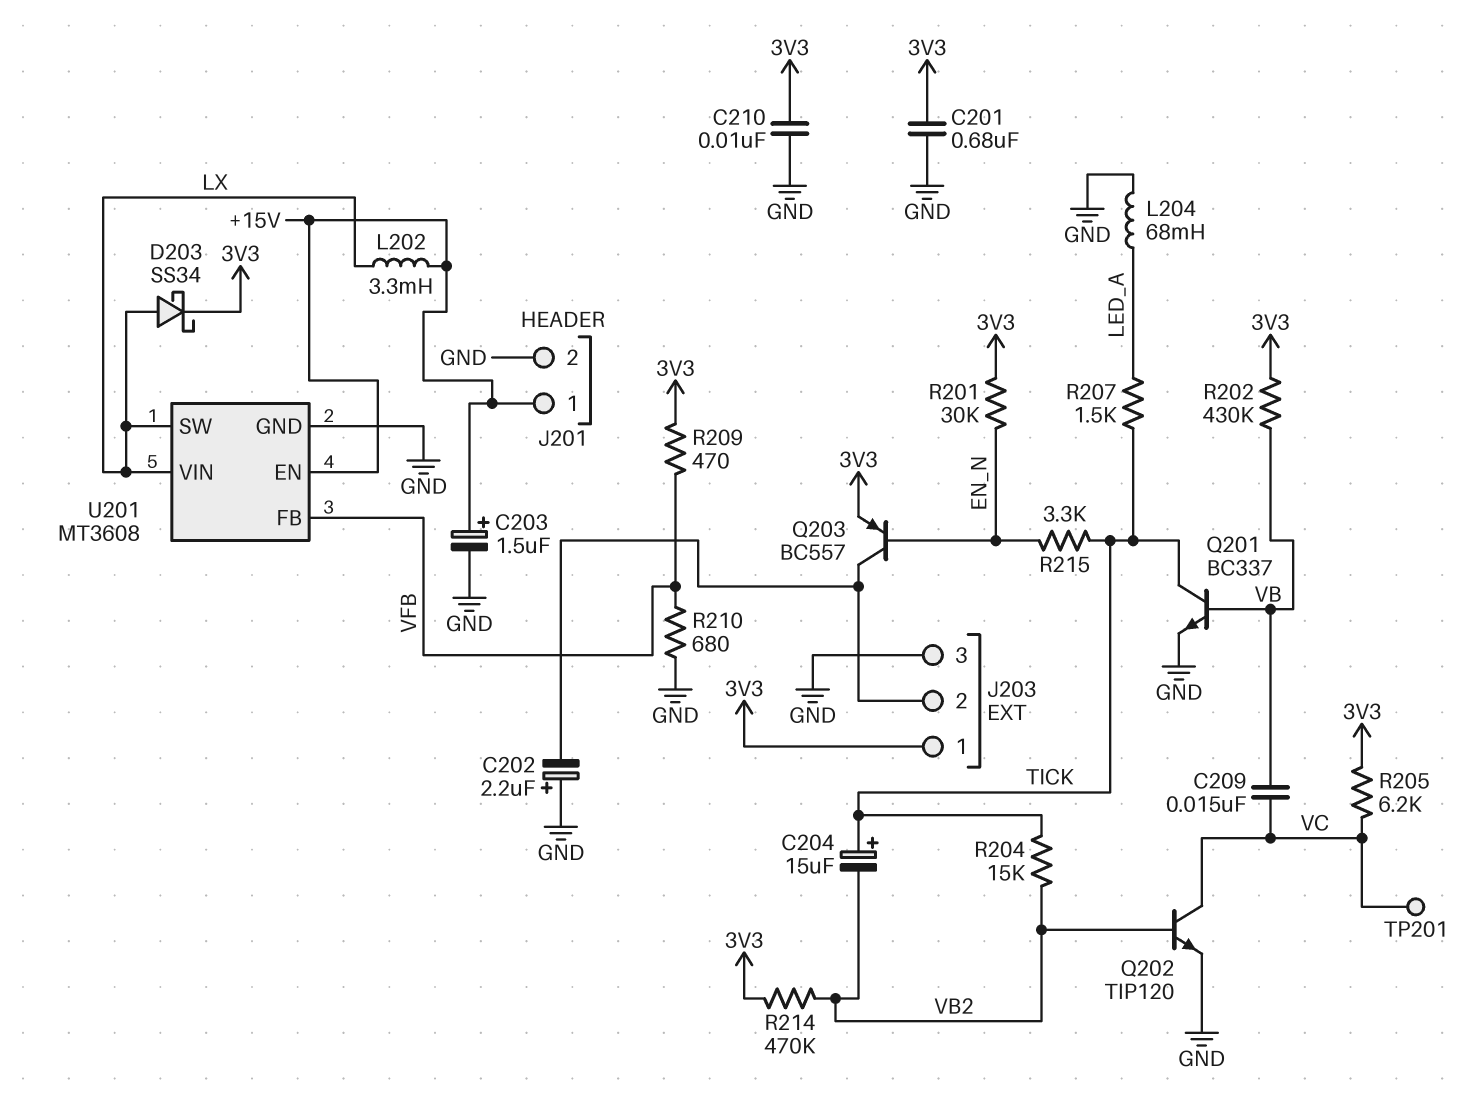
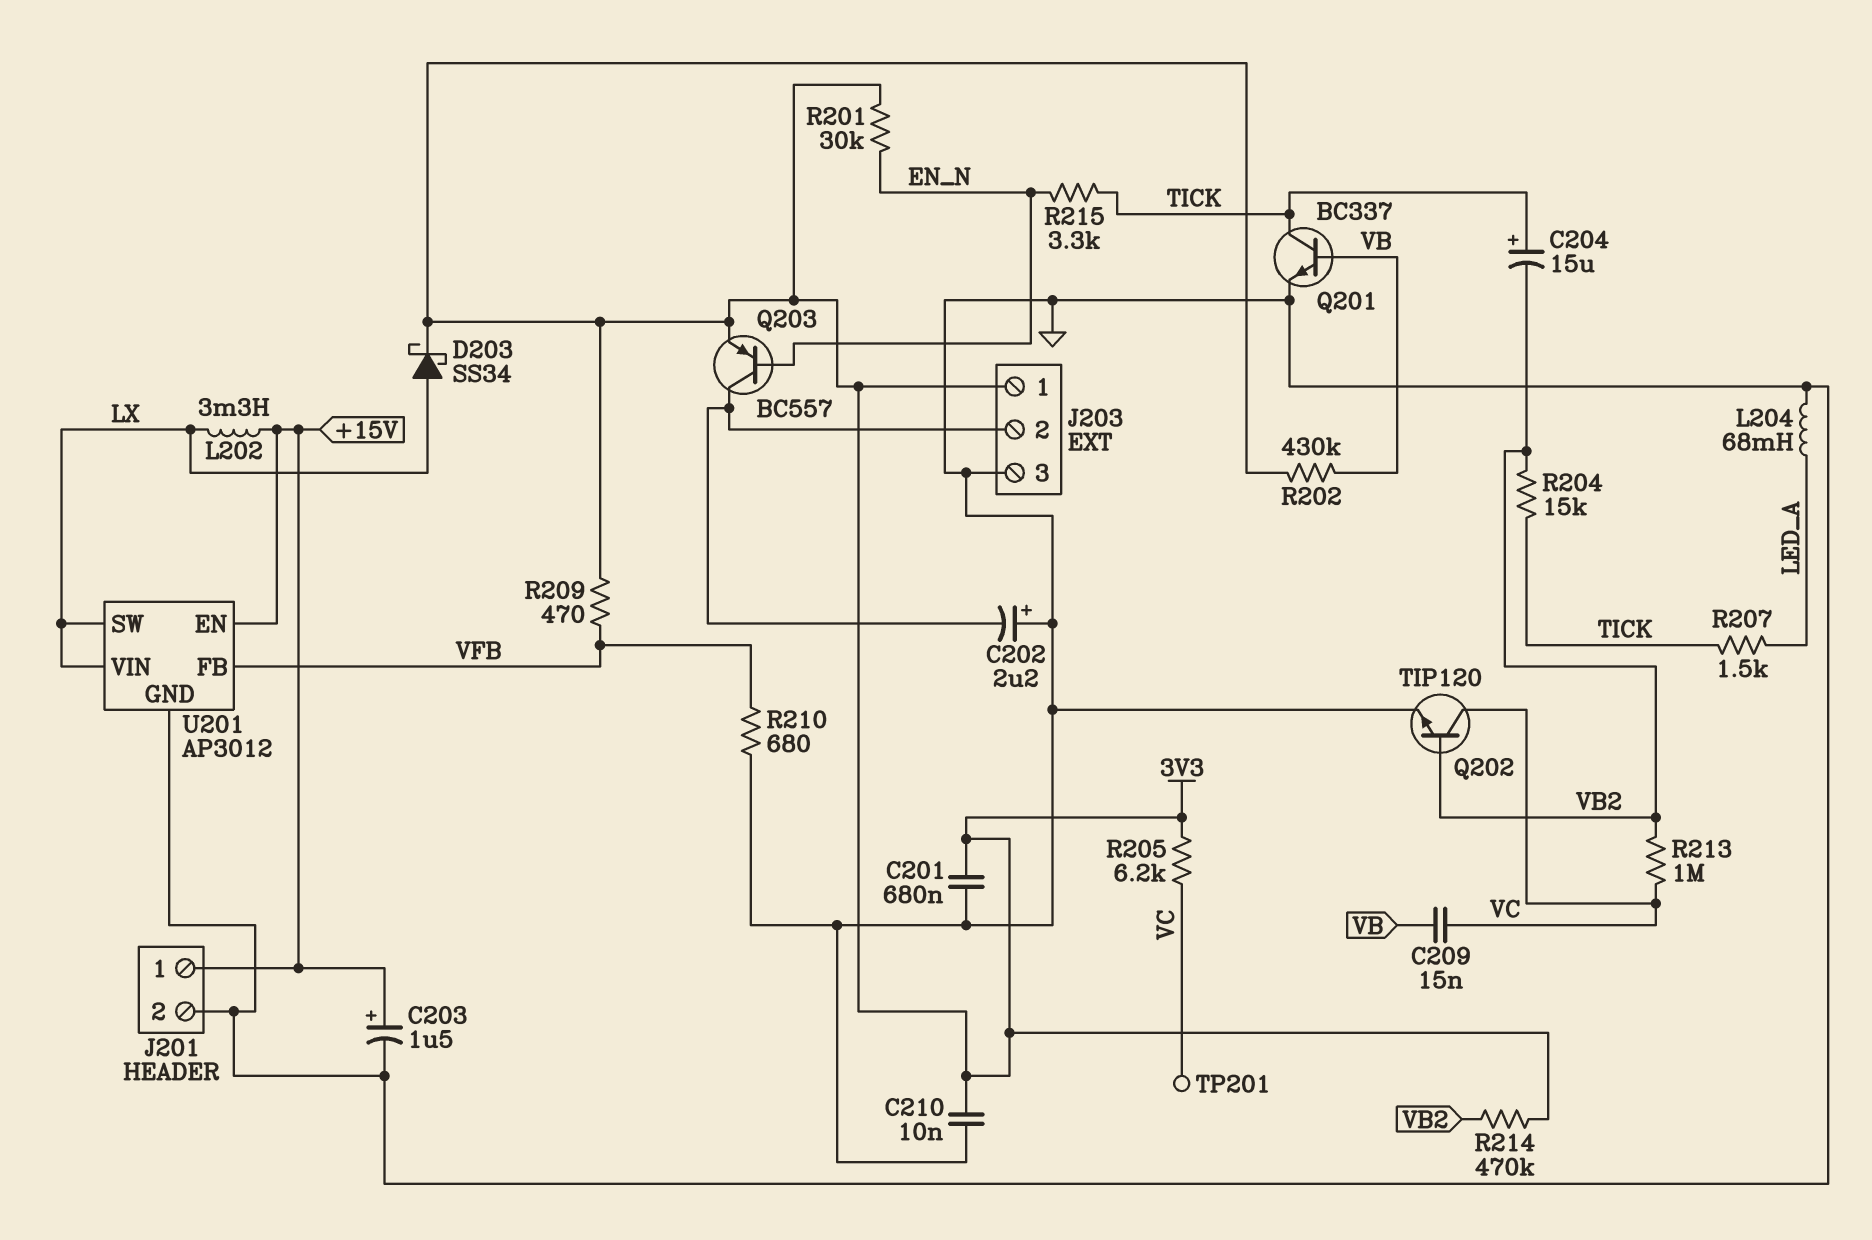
R213: none -> 1M (VB2, VC)
U201: MT3608 -> AP3012

